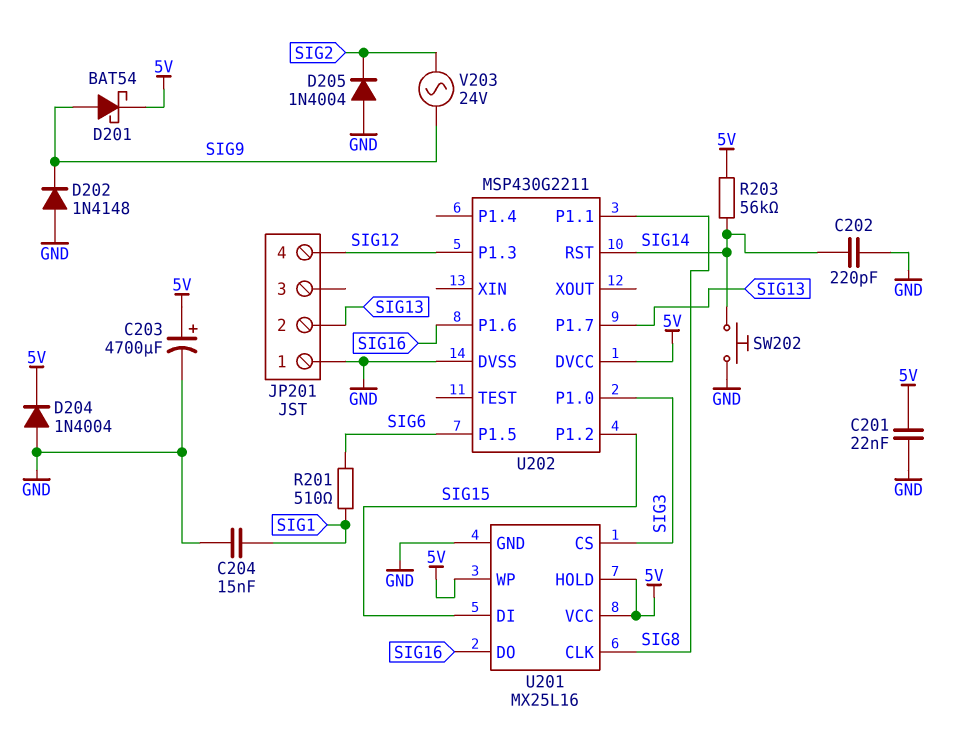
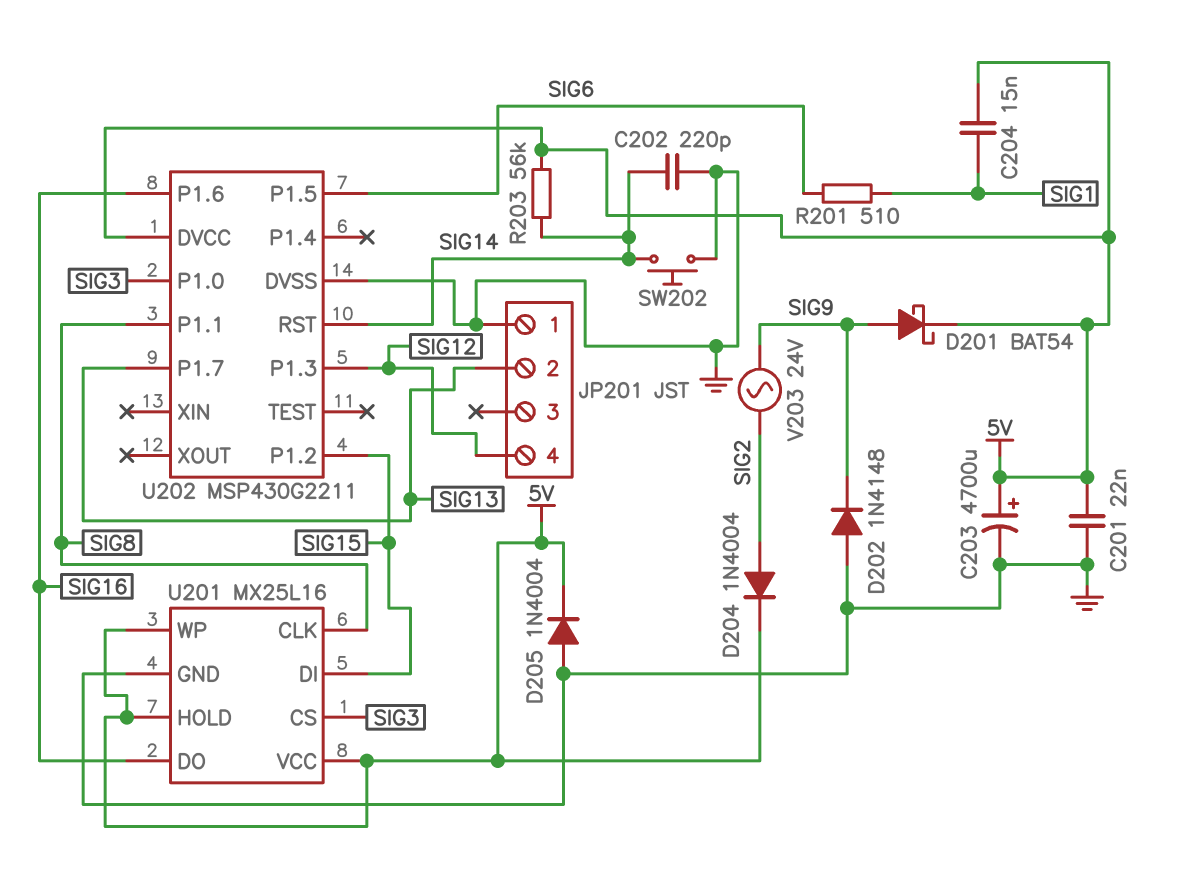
C204: 15nF (GND, SIG1) -> 15nF (5V, SIG1)
D204: diode 1N4004 (A GND, K 5V) -> diode 1N4004 (A SIG2, K 5V)
D205: diode 1N4004 (A GND, K SIG2) -> diode 1N4004 (A GND, K 5V)

